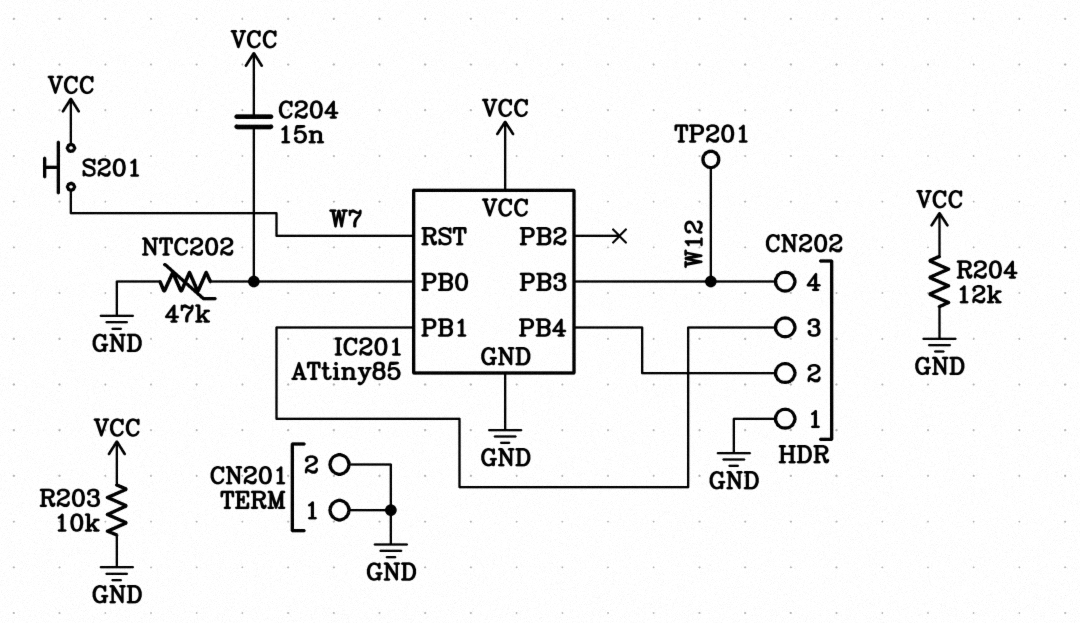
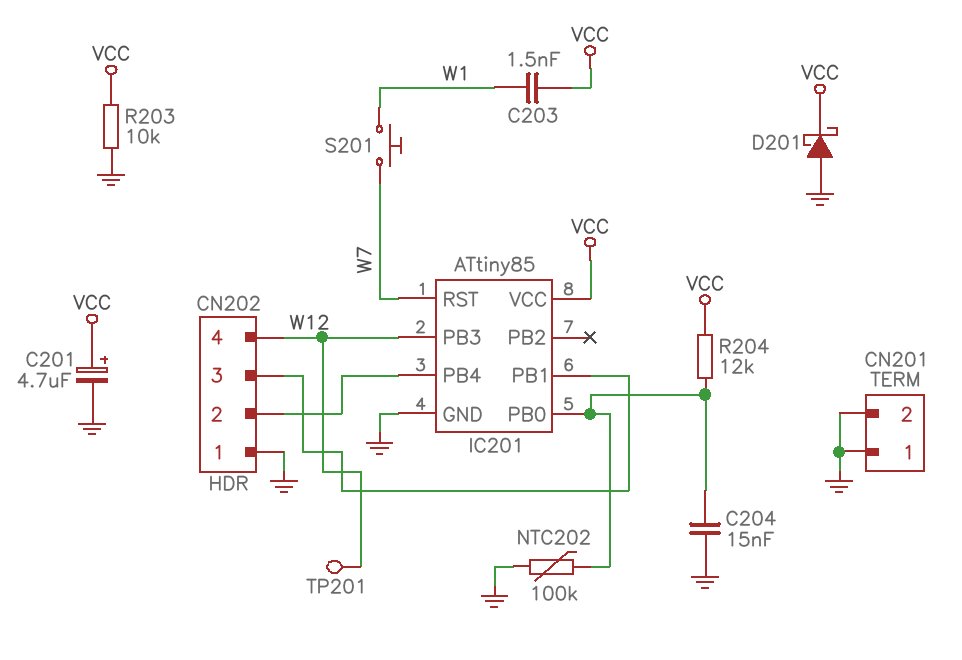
C201: none -> 4.7uF (plus VCC, minus GND)
C203: none -> 1.5nF (VCC, W1)
C204: 15nF (IC201/PB0, VCC) -> 15nF (GND, IC201/PB0)
D201: none -> schottky (A GND, K VCC)
NTC202: 47k (GND, IC201/PB0) -> 100k (GND, IC201/PB0)
R204: 12k (GND, VCC) -> 12k (IC201/PB0, VCC)
S201: button (VCC, W7) -> button (W1, W7)

